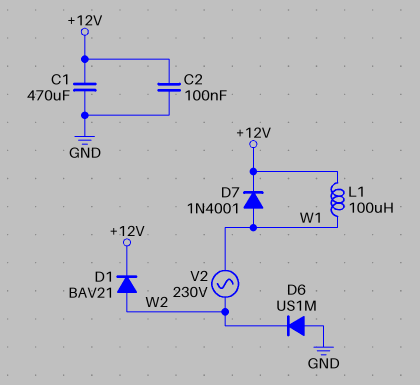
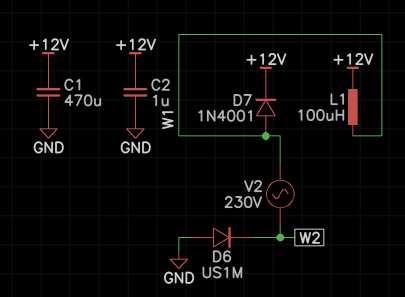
C2: 100nF (+12V, GND) -> 1uF (+12V, GND)
D1: diode BAV21 (A W2, K +12V) -> none

